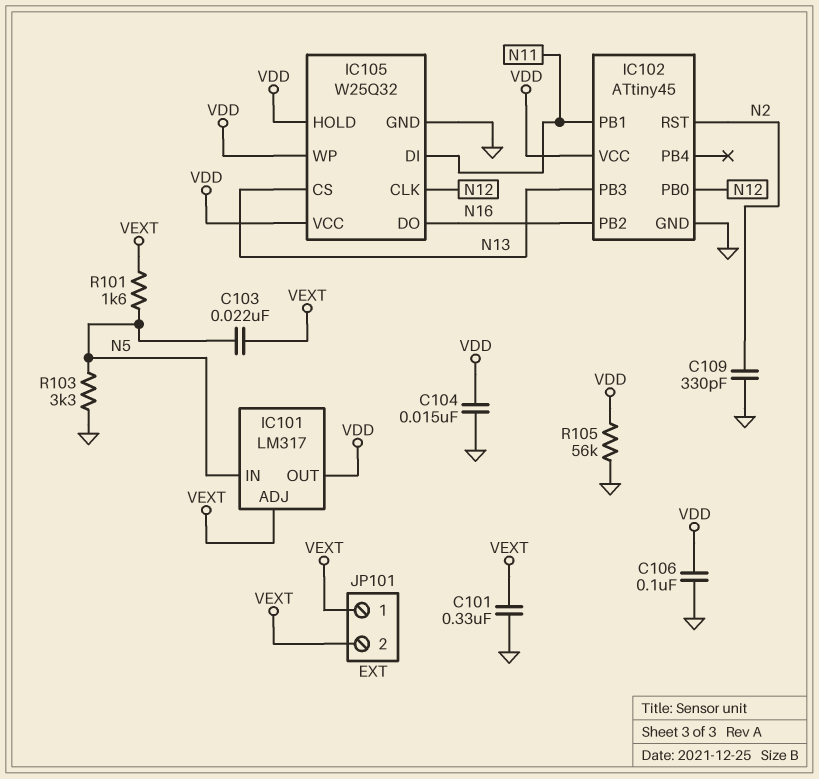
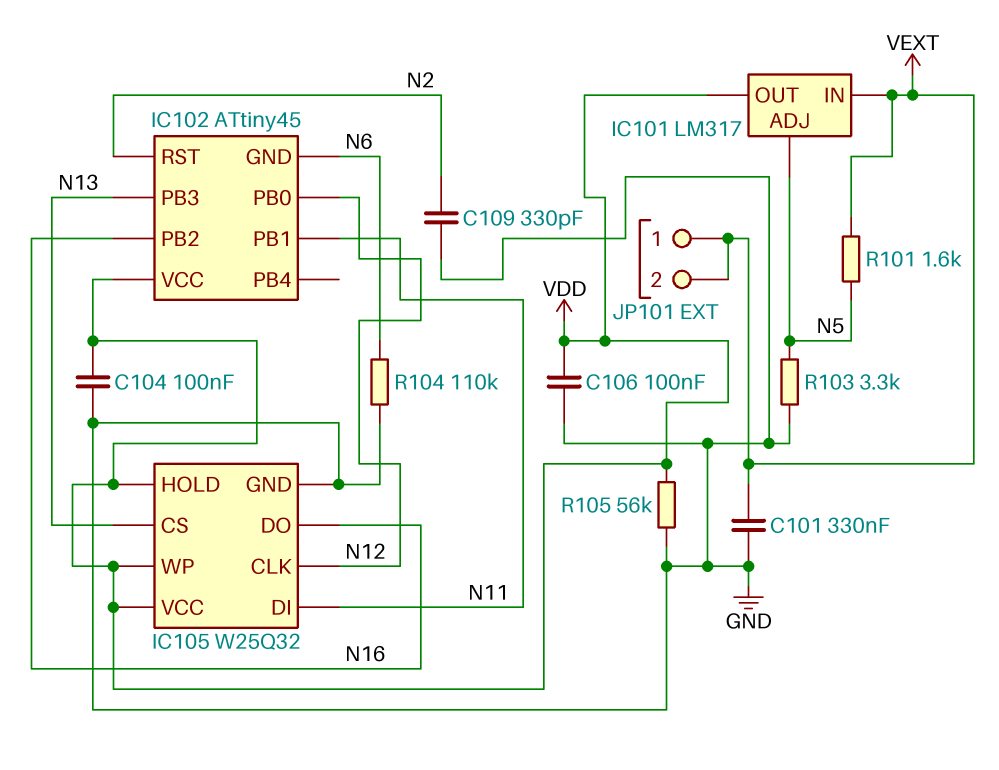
C103: 22nF (N5, VEXT) -> none
C104: 15nF (GND, VDD) -> 100nF (GND, VDD)
IC101 pin ADJ: VEXT -> N5
IC101 pin IN: N5 -> VEXT
IC102 pin GND: GND -> N6
R104: none -> 110k (GND, N6)

